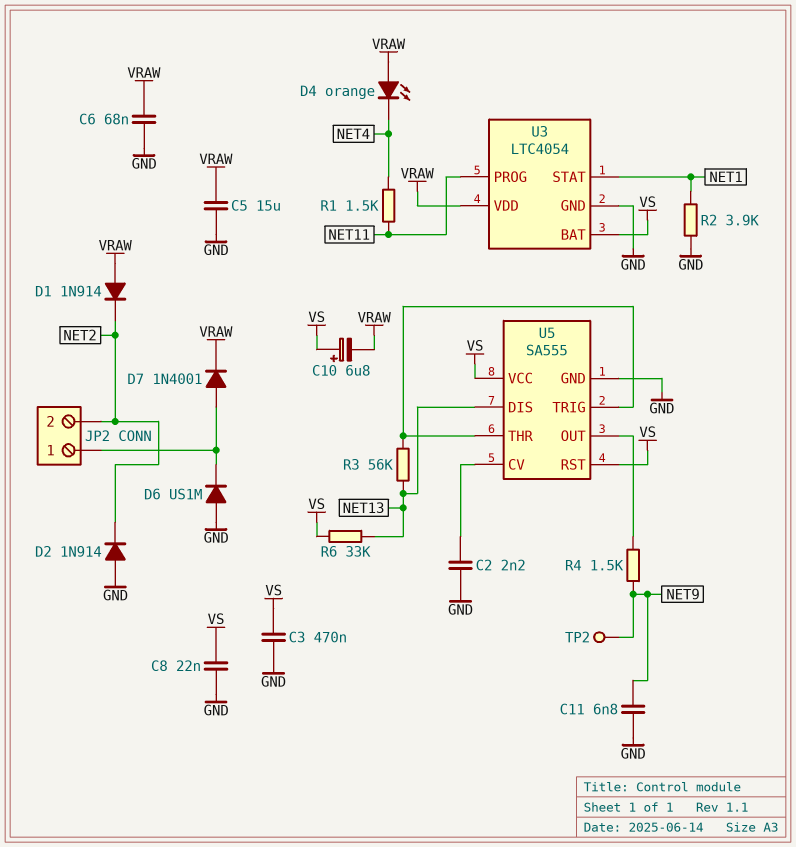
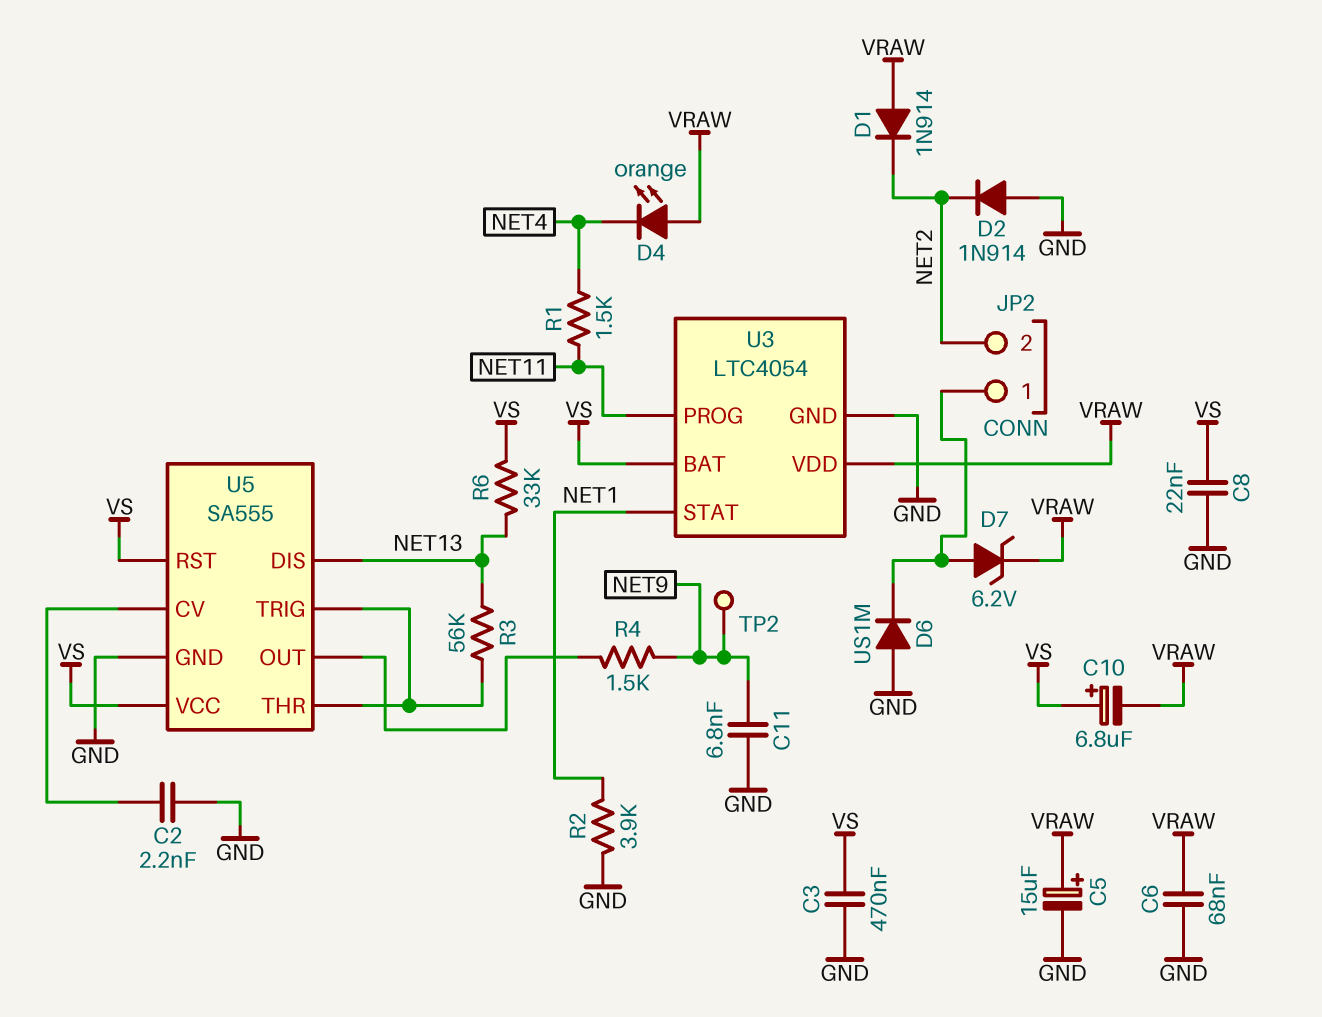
C5: 15uF (GND, VRAW) -> 15uF (plus VRAW, minus GND)
D7: diode 1N4001 (A JP2/1, K VRAW) -> zener 6.2V (A JP2/1, K VRAW)

